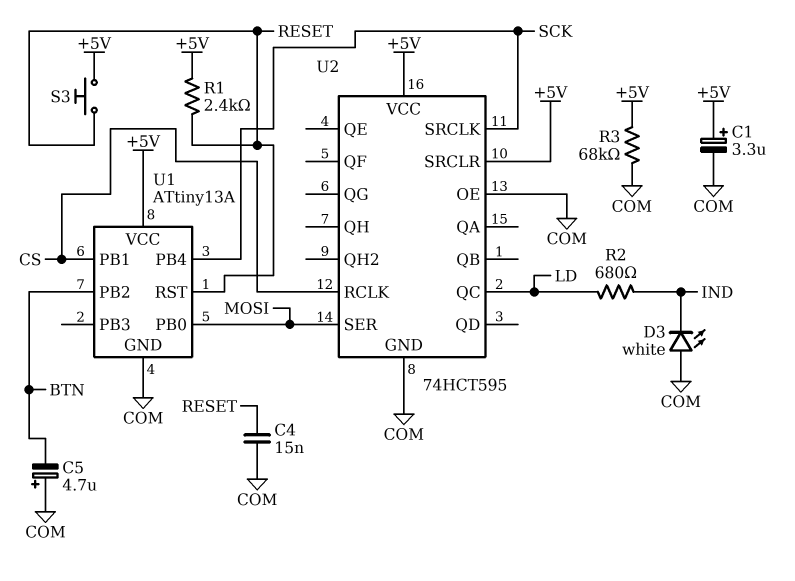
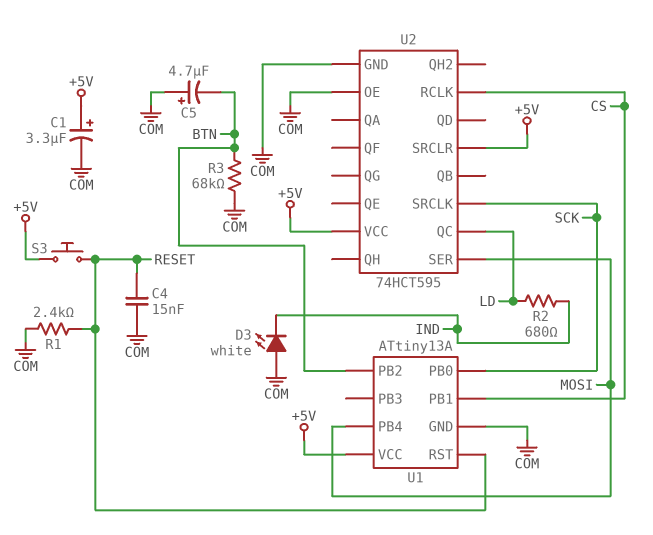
R1: 2.4k (+5V, RESET) -> 2.4k (COM, RESET)
R3: 68k (+5V, COM) -> 68k (BTN, COM)
U1 pin PB0: MOSI -> SCK
U1 pin PB4: SCK -> MOSI

